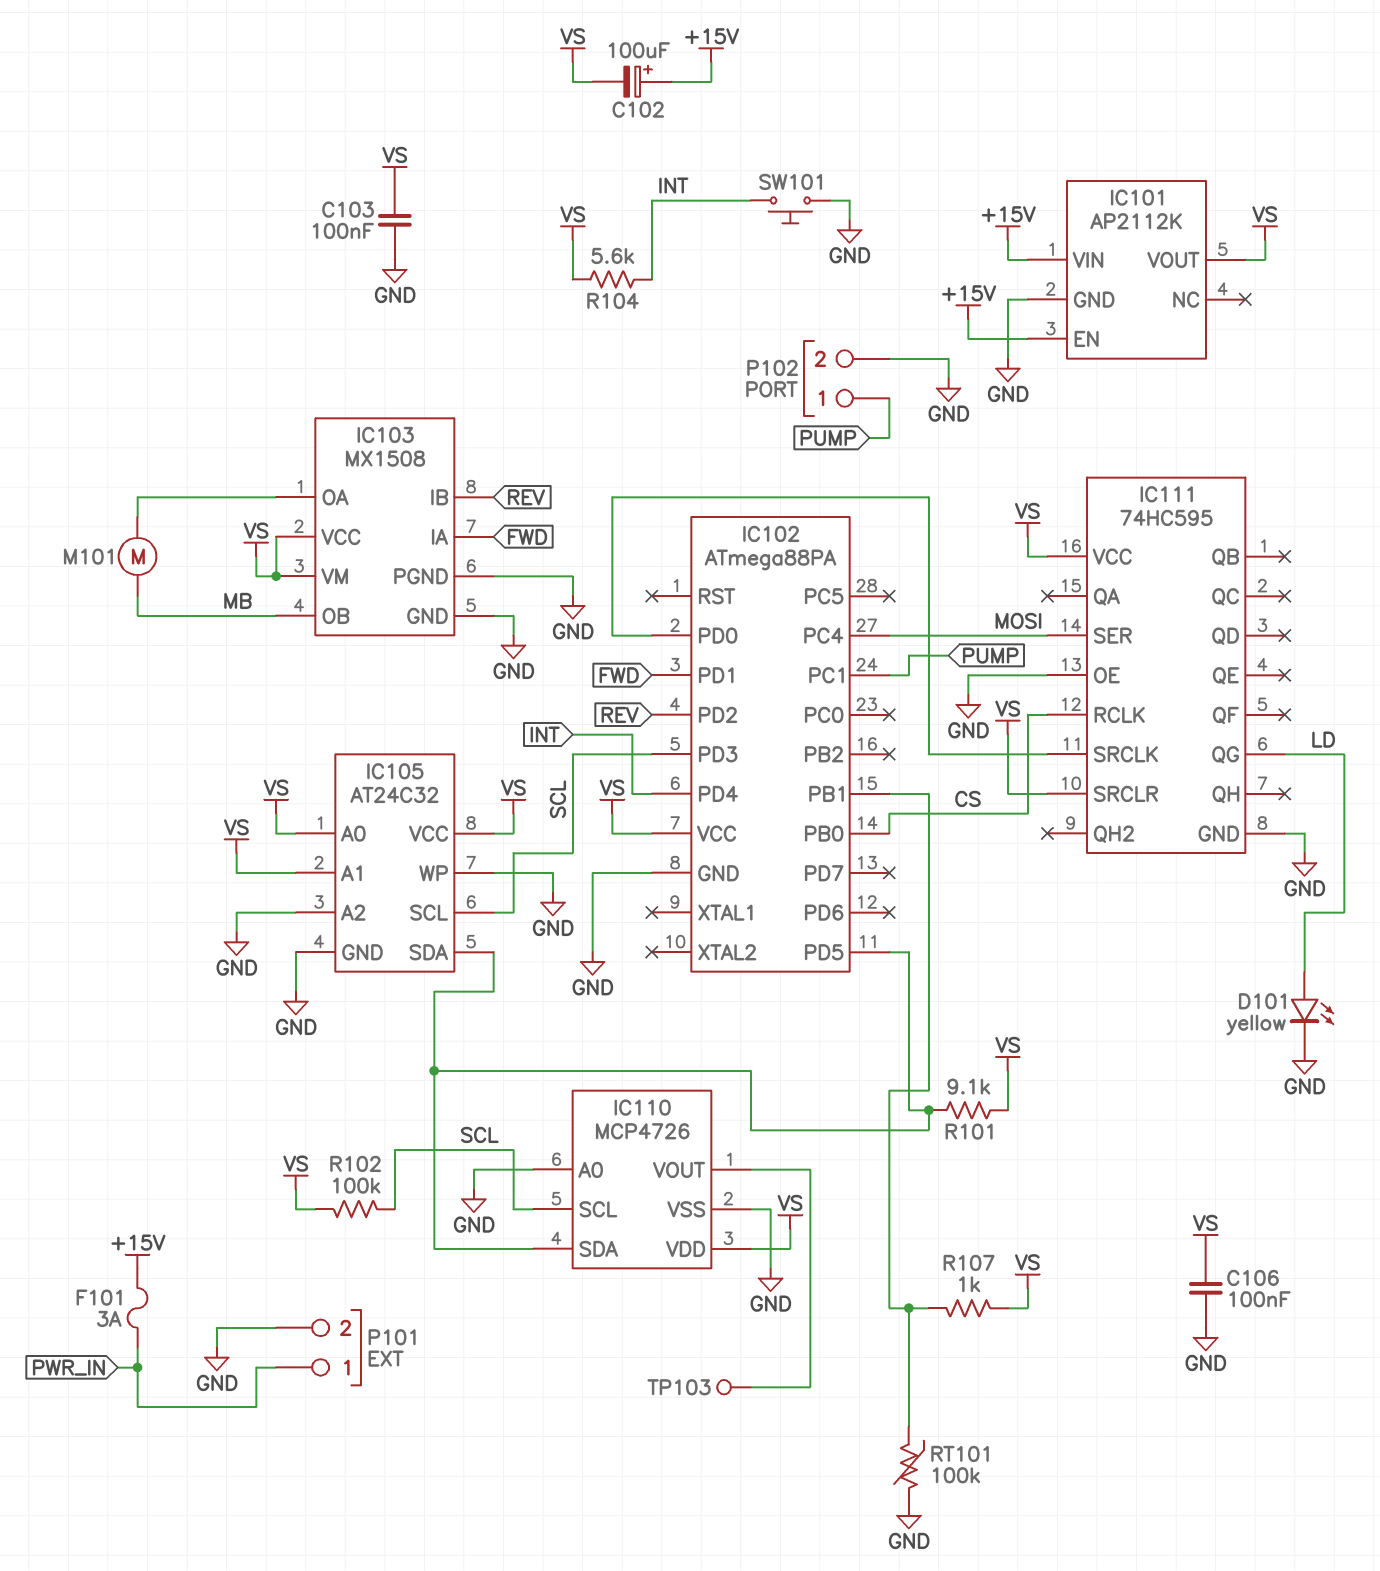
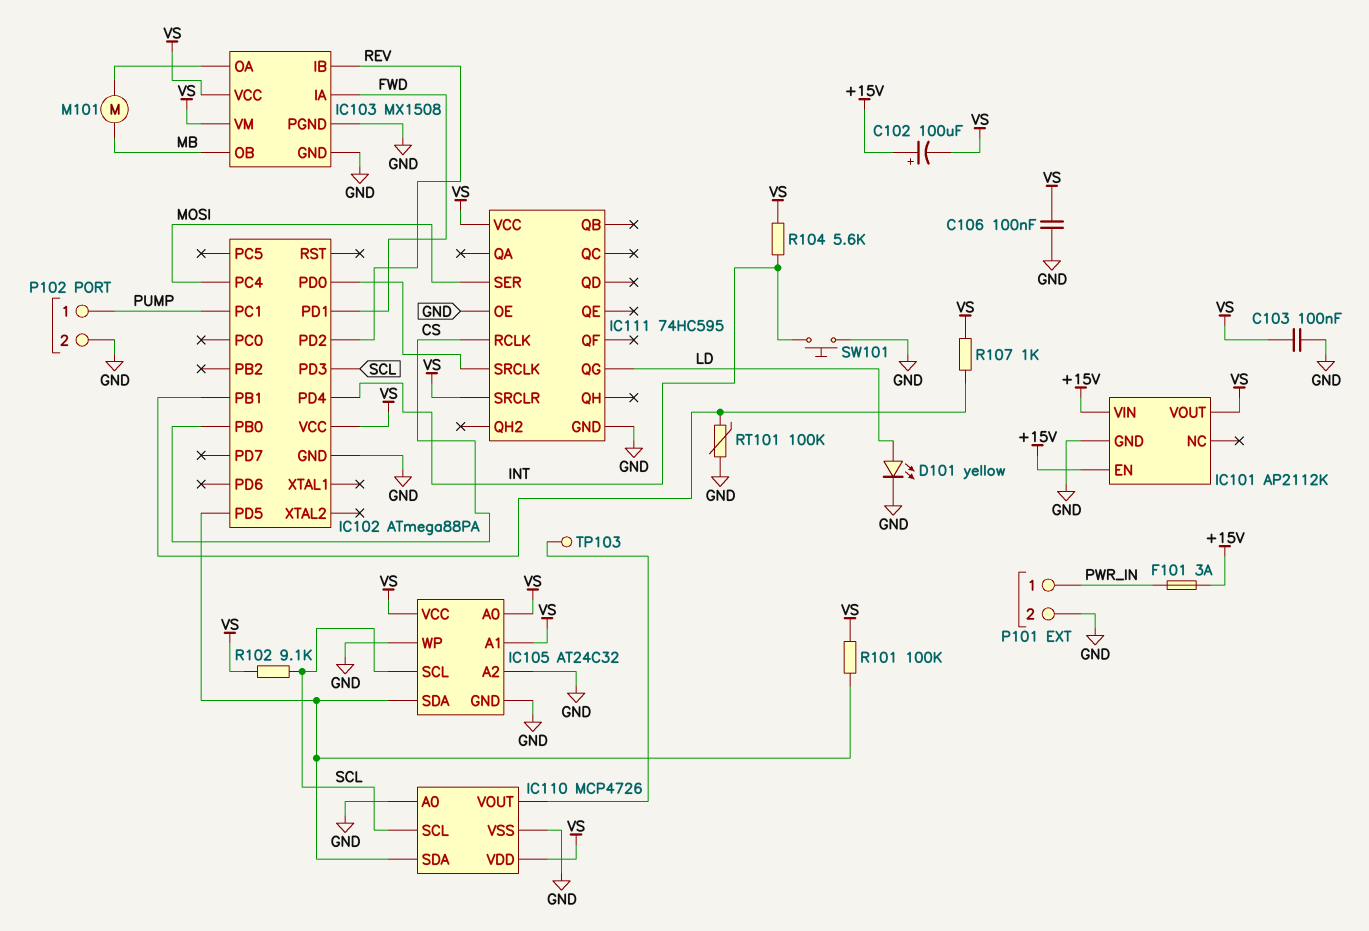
R101: 9.1k (IC102/PD5, VS) -> 100k (IC102/PD5, VS)
R102: 100k (SCL, VS) -> 9.1k (SCL, VS)

